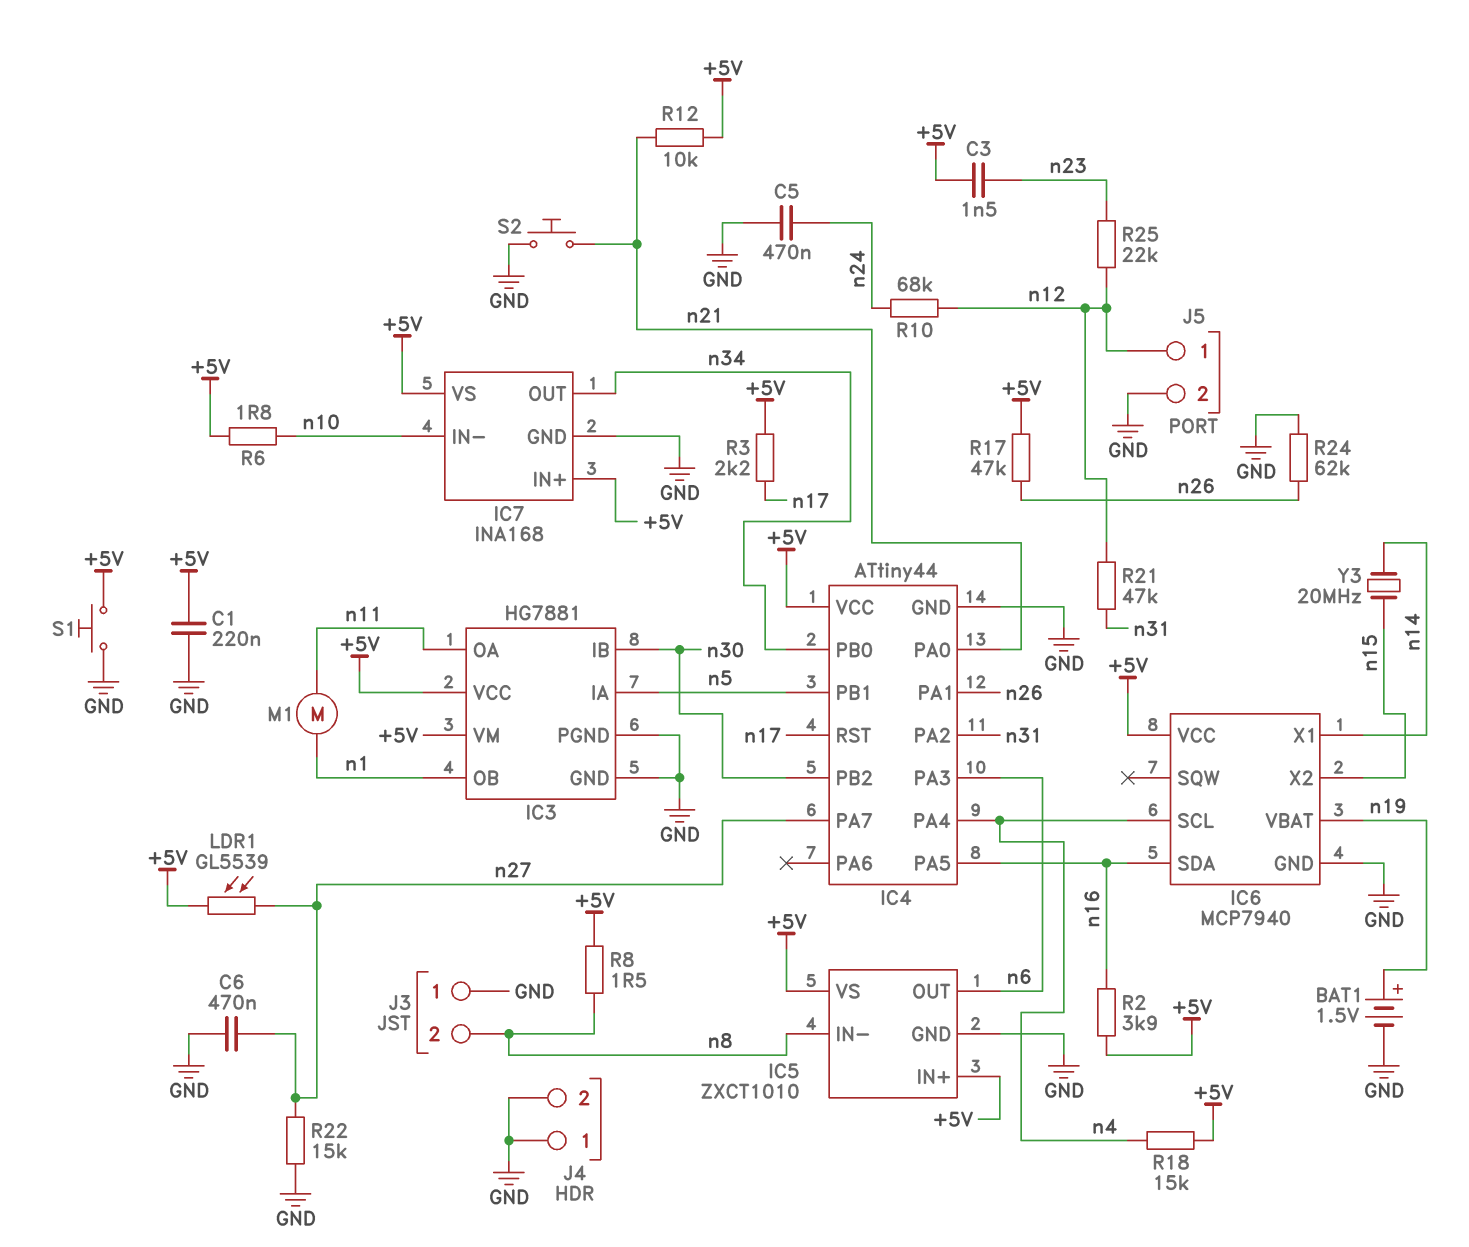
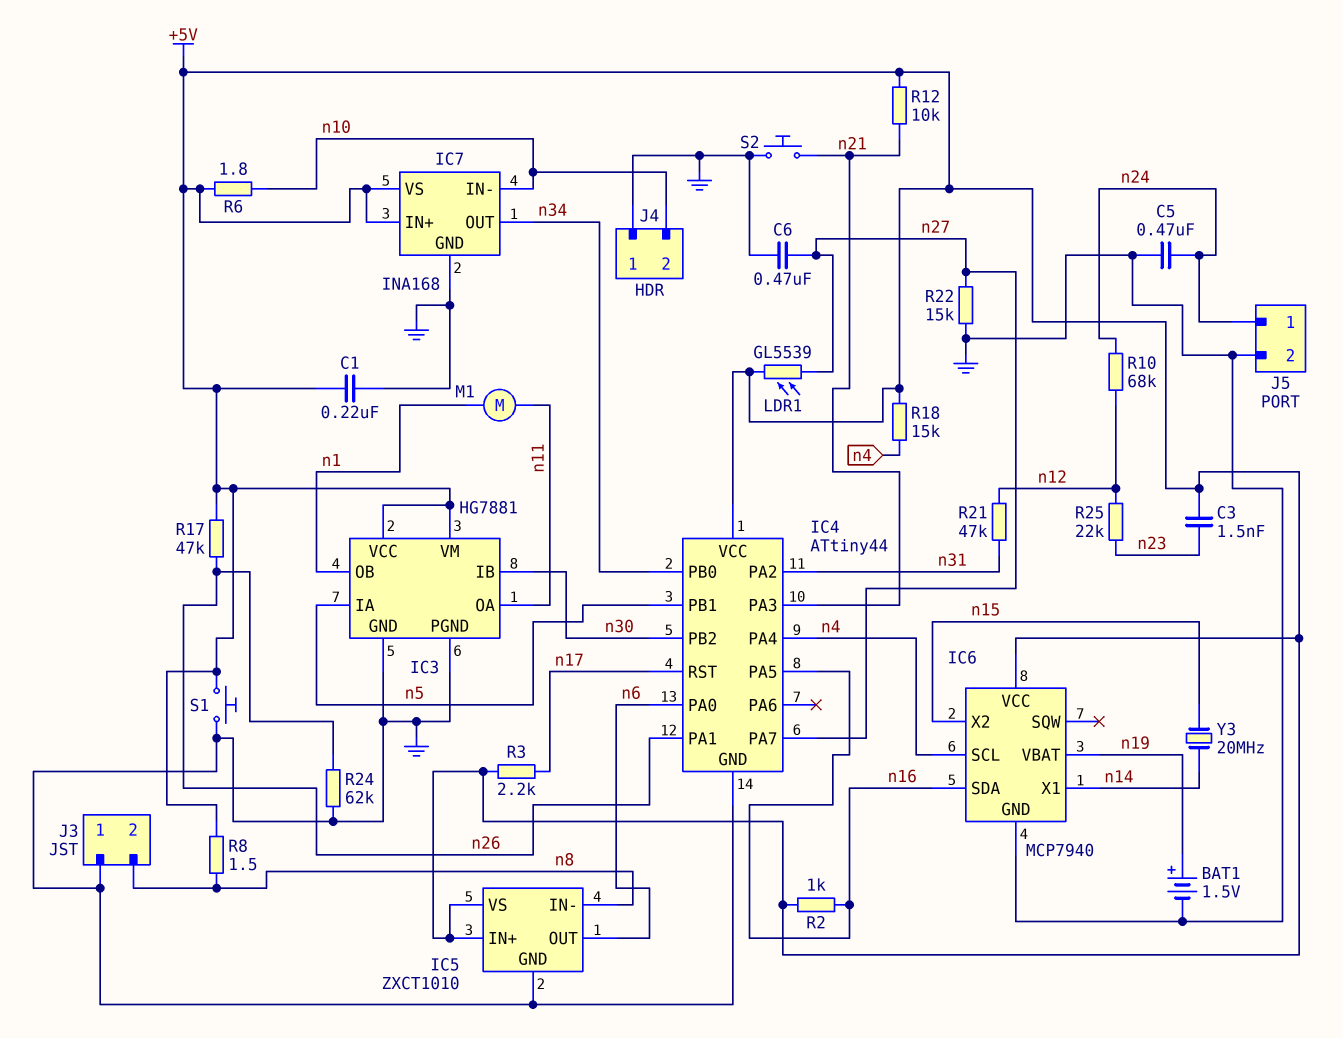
IC4 pin PA0: n21 -> n6
IC4 pin PA3: n6 -> n21
J4 pin 2: GND -> n10
J5 pin 1: n12 -> n24
R2: 3.9k (+5V, n16) -> 1k (+5V, n16)

